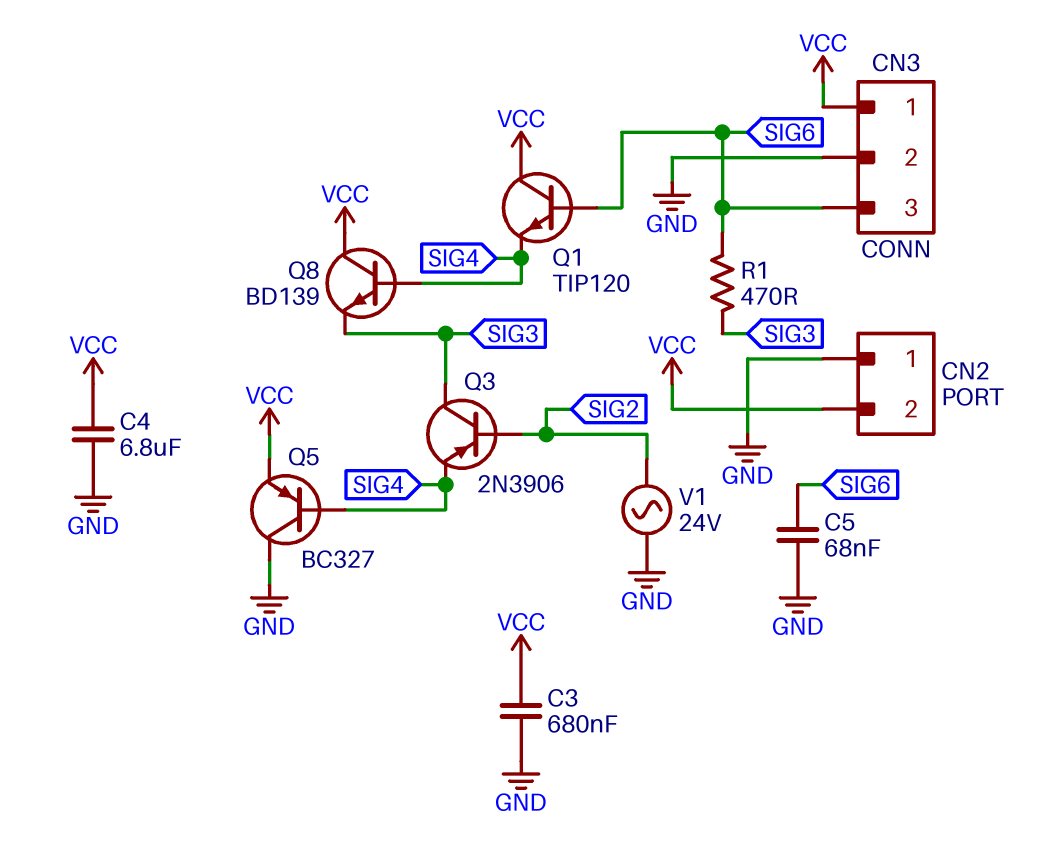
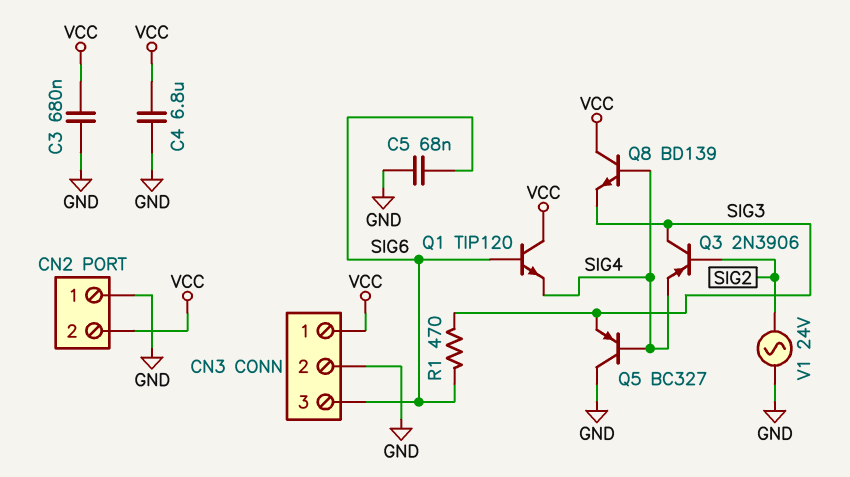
Q5: PNP BC327 (B SIG4, C GND, E VCC) -> PNP BC327 (B SIG4, C GND, E SIG3)

